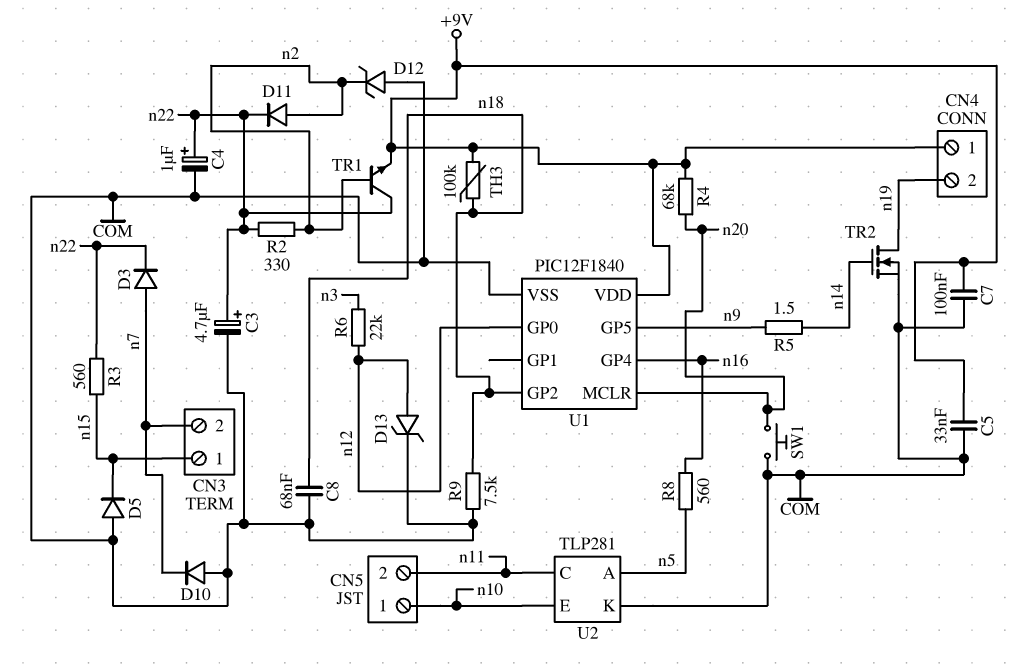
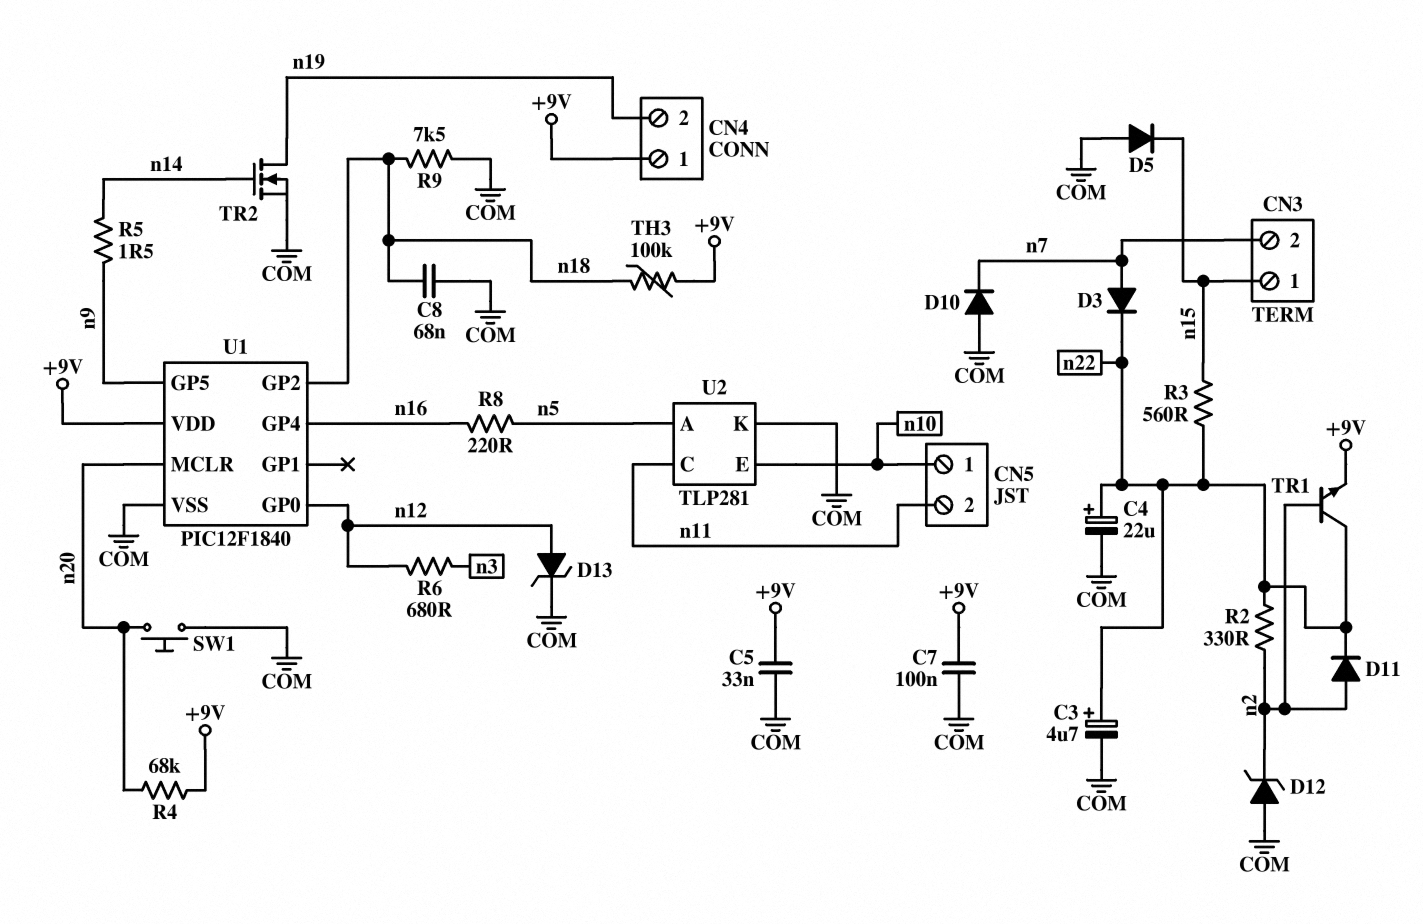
C4: 1uF (plus n22, minus COM) -> 22uF (plus n22, minus COM)
R6: 22k (n3, n12) -> 680 (n3, n12)
R8: 560 (n5, n16) -> 220 (n5, n16)

